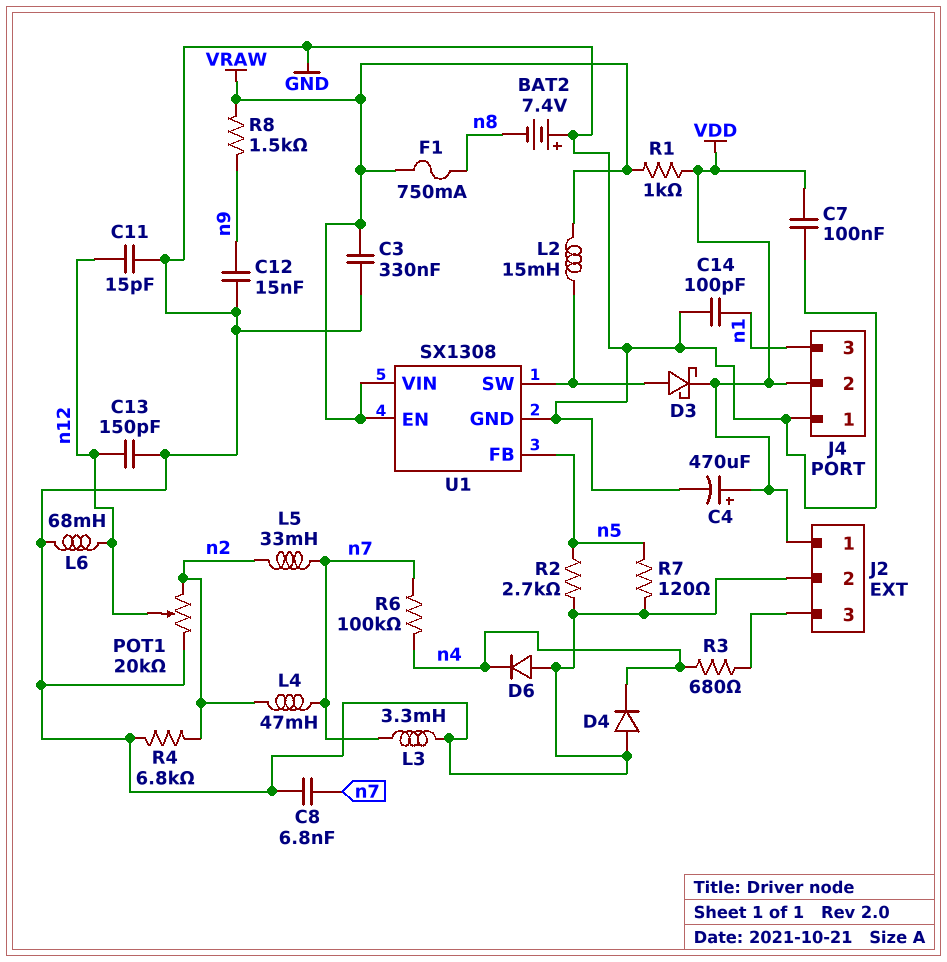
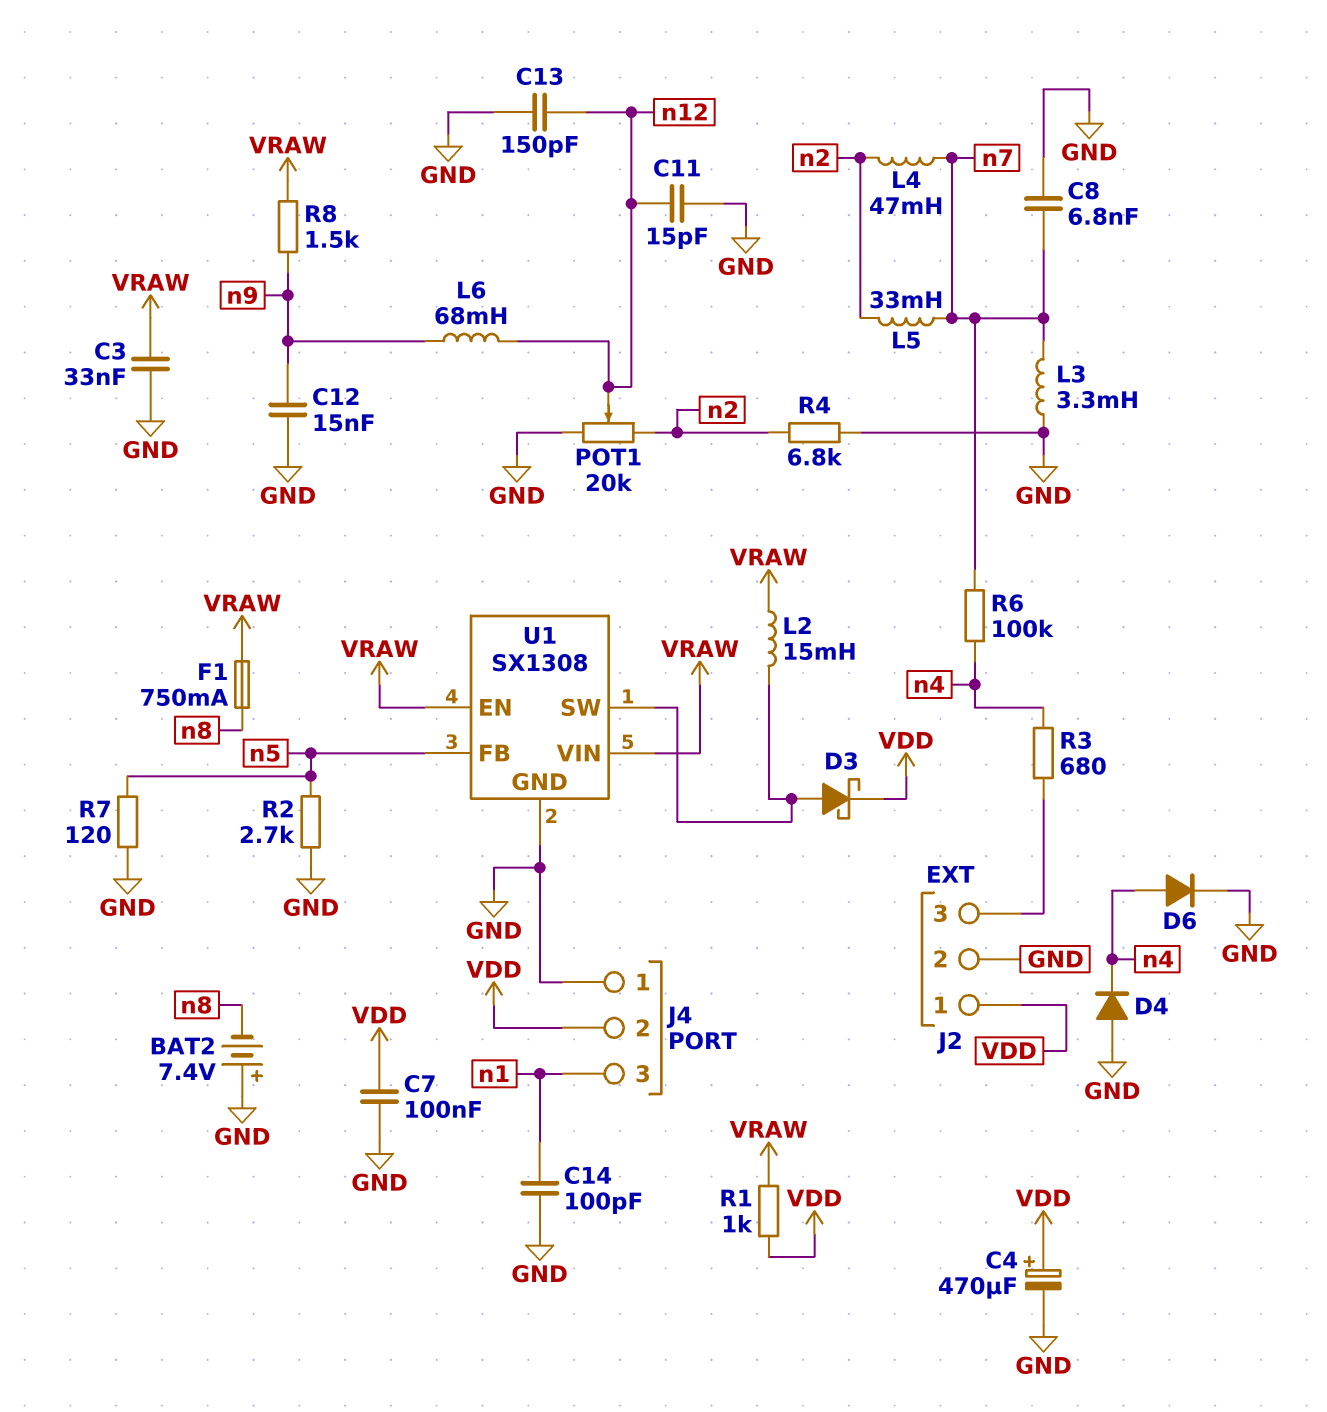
C3: 330nF (GND, VRAW) -> 33nF (GND, VRAW)
D6: diode (A GND, K n4) -> diode (A n4, K GND)
L6: 68mH (GND, n12) -> 68mH (n9, n12)

